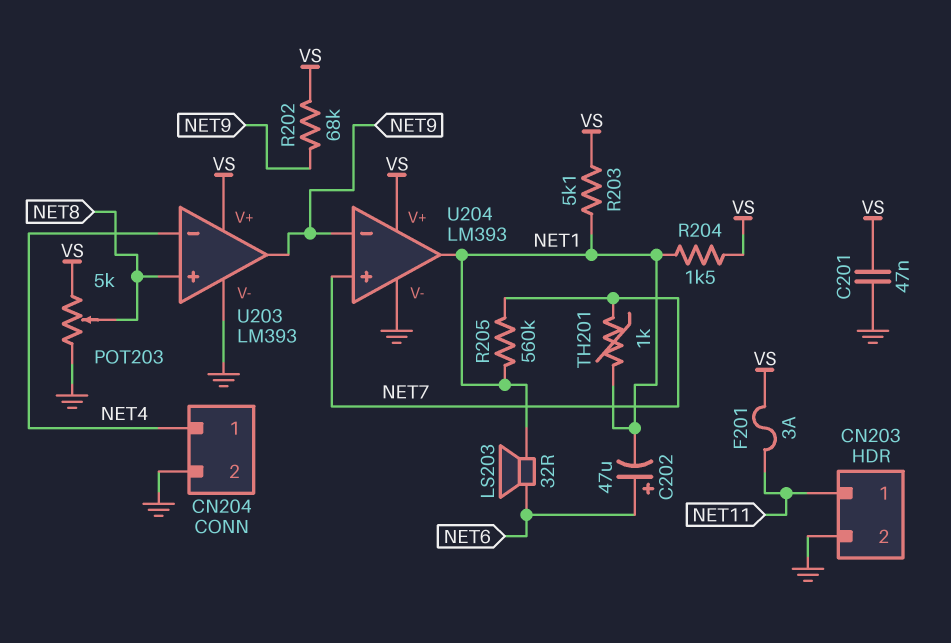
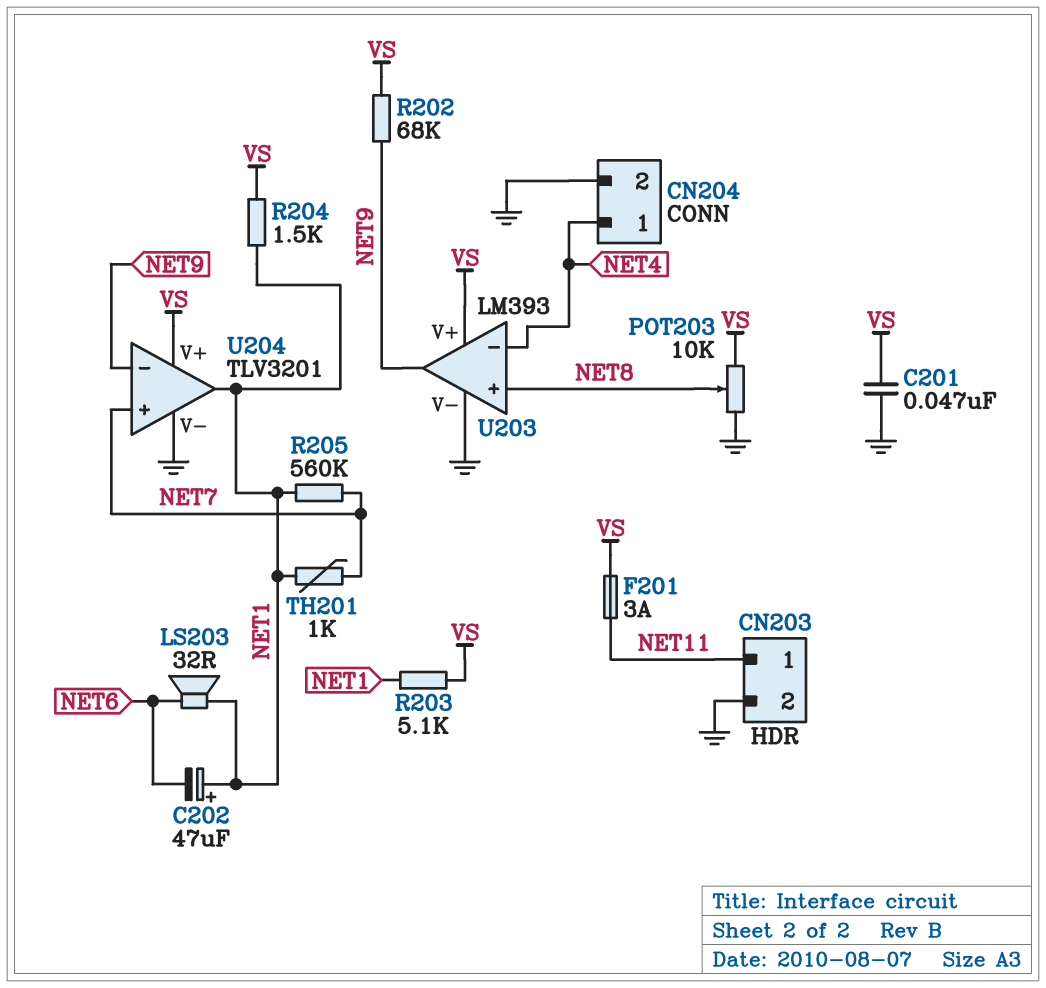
C202: 47uF (plus NET6, minus NET1) -> 47uF (plus NET1, minus NET6)
POT203: 5k (GND, VS, wiper NET8) -> 10k (GND, VS, wiper NET8)
U204: LM393 -> TLV3201

